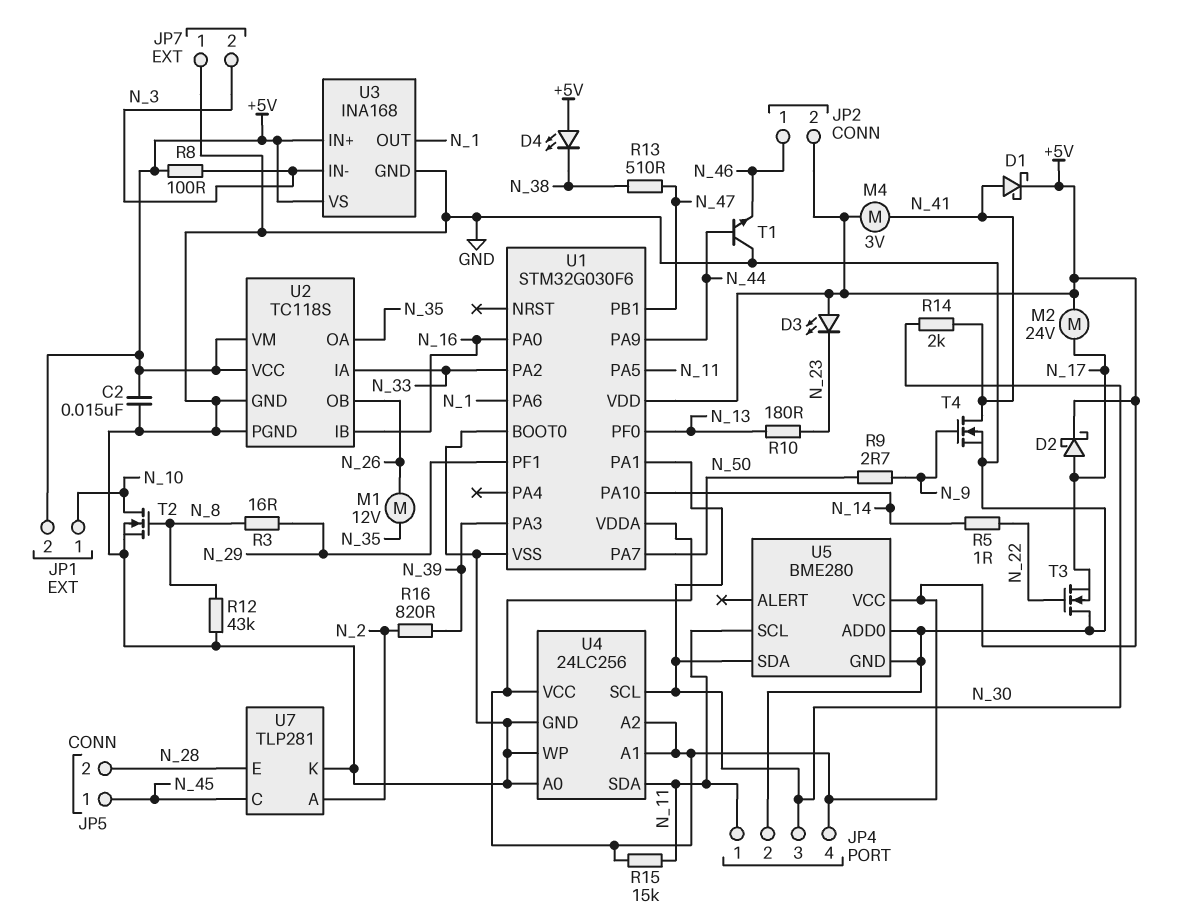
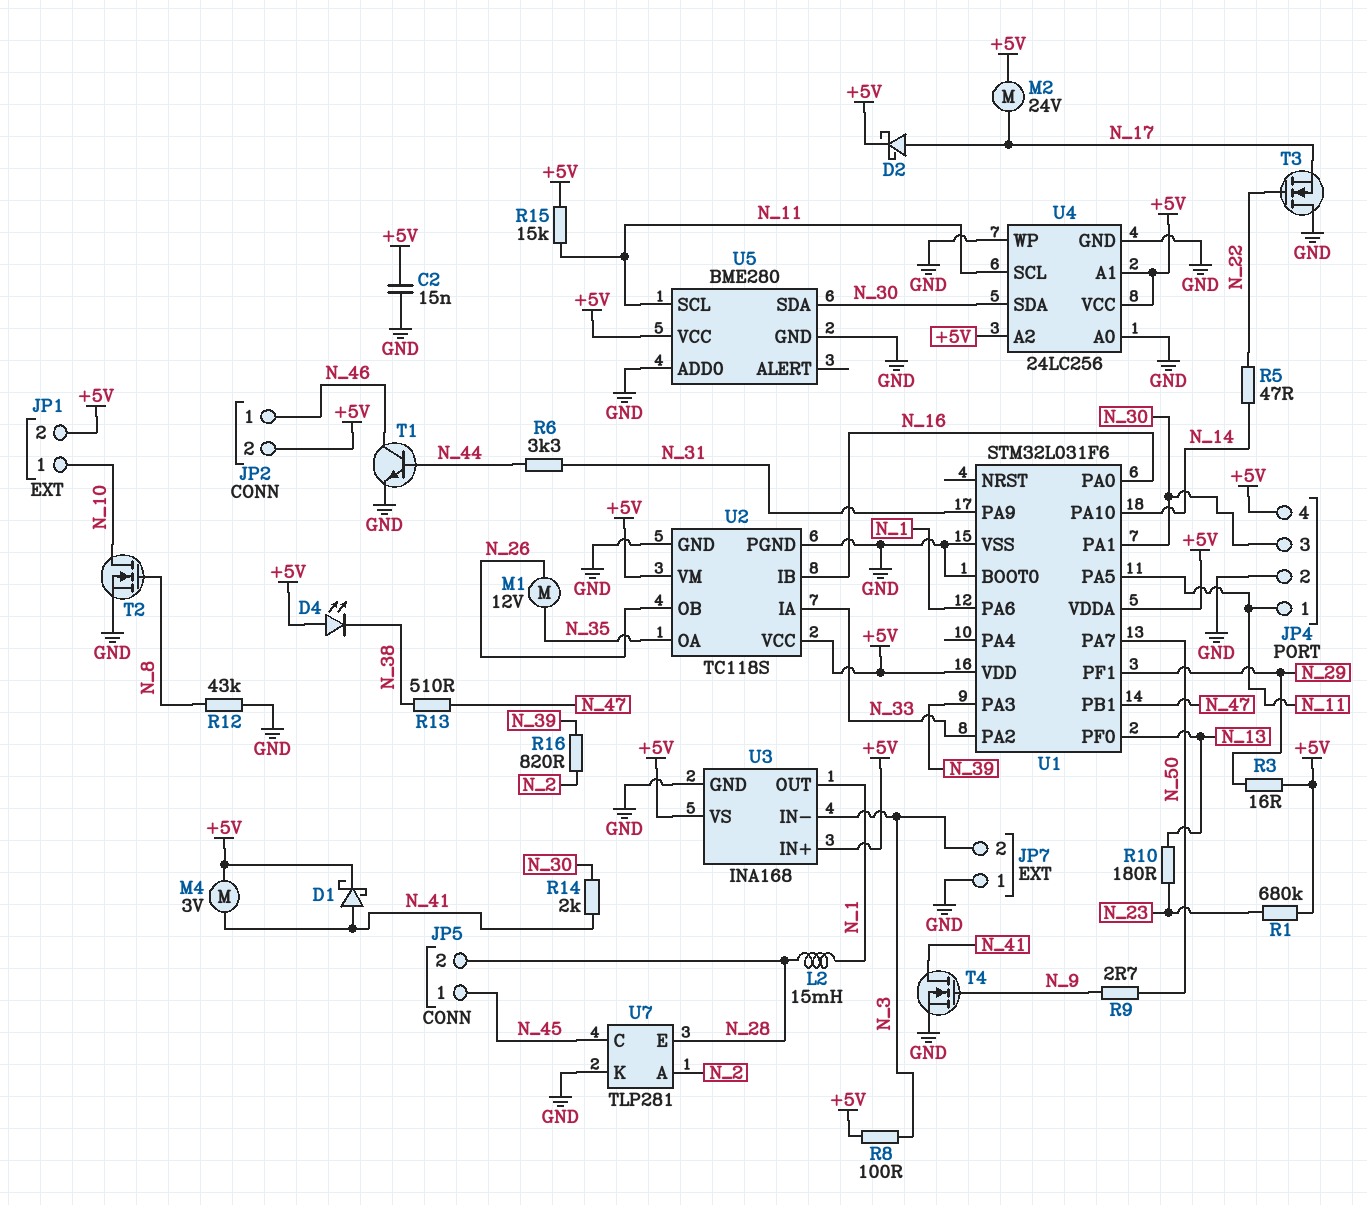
D3: LED (A +5V, K N_23) -> none
L2: none -> 15mH (N_1, N_28)
R1: none -> 680k (+5V, N_23)
R3: 16 (N_8, N_29) -> 16 (+5V, N_29)
R5: 1 (N_14, N_22) -> 47 (N_14, N_22)
R6: none -> 3.3k (N_31, N_44)
T1: NPN (B N_44, C GND, E N_46) -> NPN (B N_44, C N_46, E GND)
U1: STM32G030F6 -> STM32L031F6
U1 pin PA9: N_44 -> N_31
U4 pin SCL: N_30 -> N_11
U4 pin SDA: N_11 -> N_30

